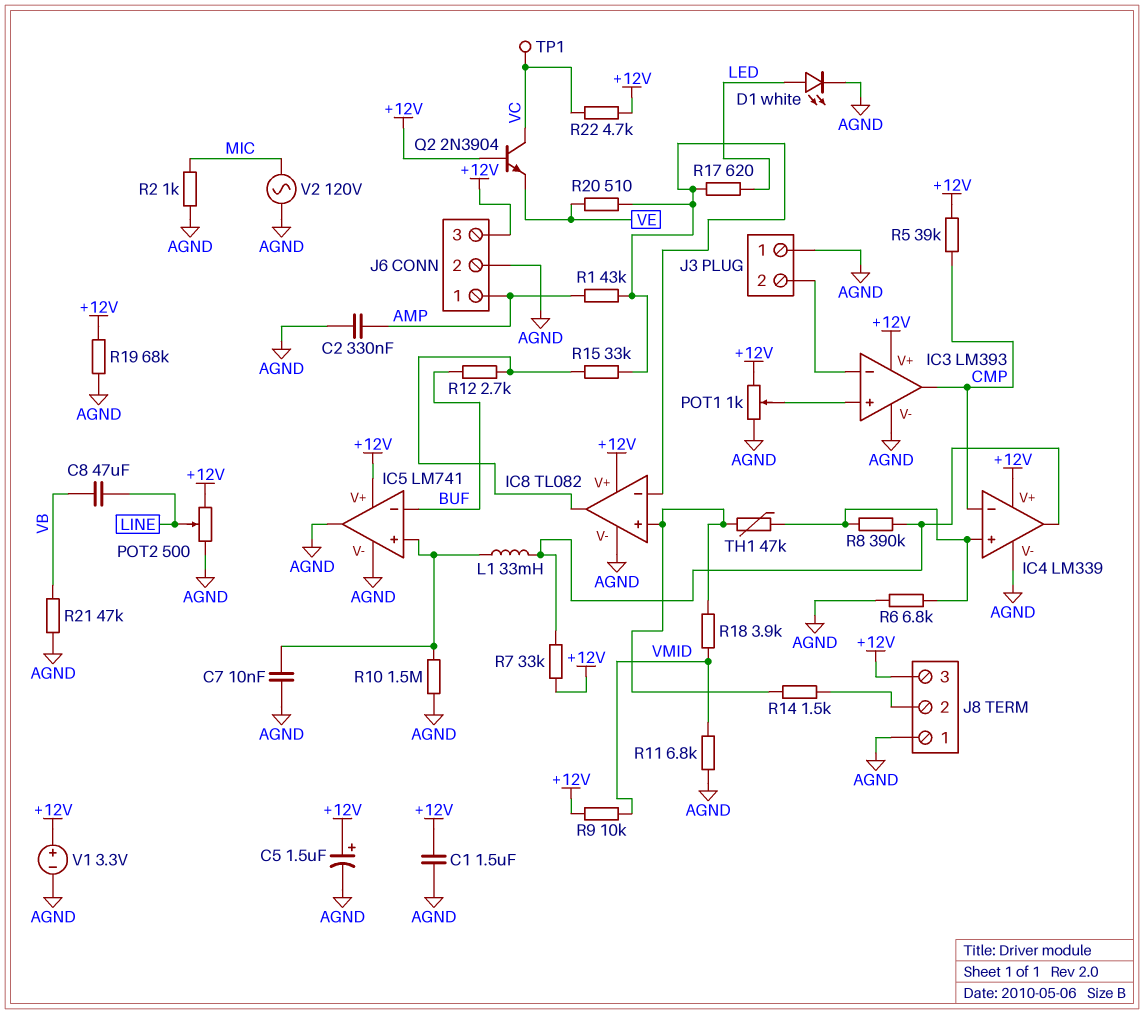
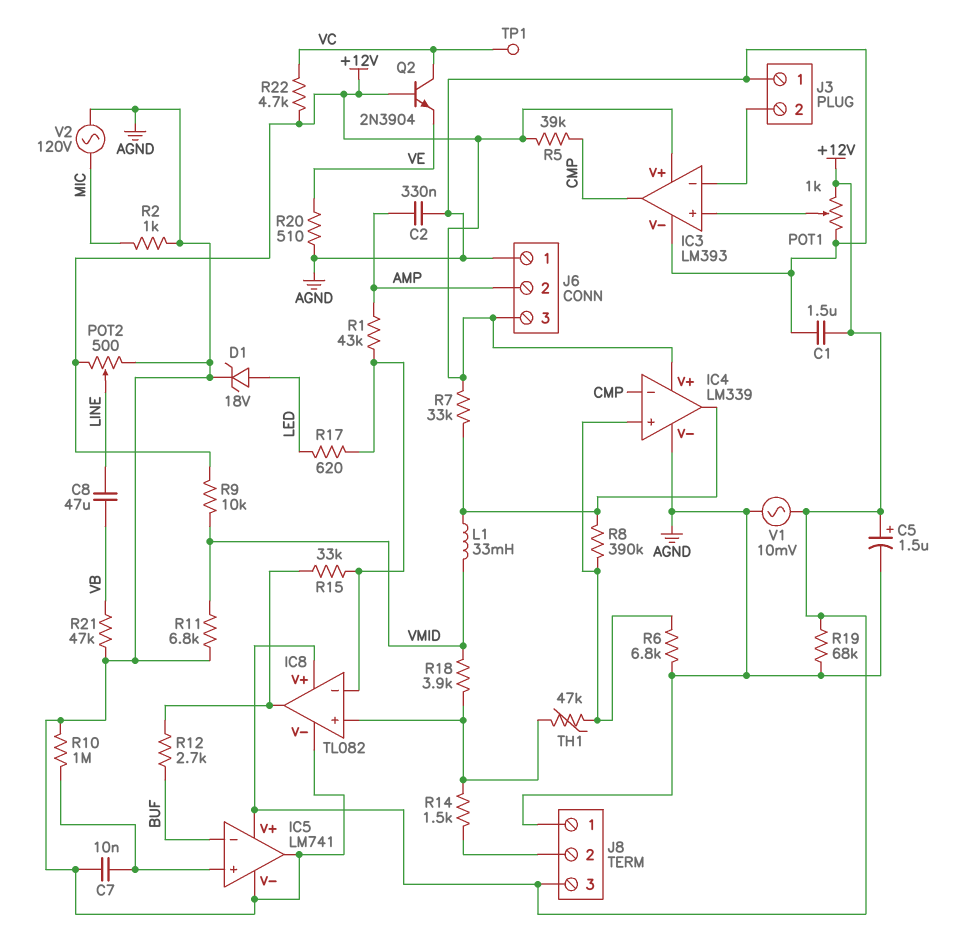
D1: LED white (A LED, K AGND) -> zener 18V (A LED, K AGND)
J6 pin 1: AMP -> AGND
J6 pin 2: AGND -> AMP
L1: 33mH (IC4/out, IC5/in+) -> 33mH (IC4/out, VMID)
R10: 1.5M (AGND, IC5/in+) -> 1M (AGND, IC5/in+)
R20: 510 (IC8/in-, VE) -> 510 (AGND, VE)
V1: 3.3V (plus +12V, minus AGND) -> AC 10mV (+12V, AGND)

